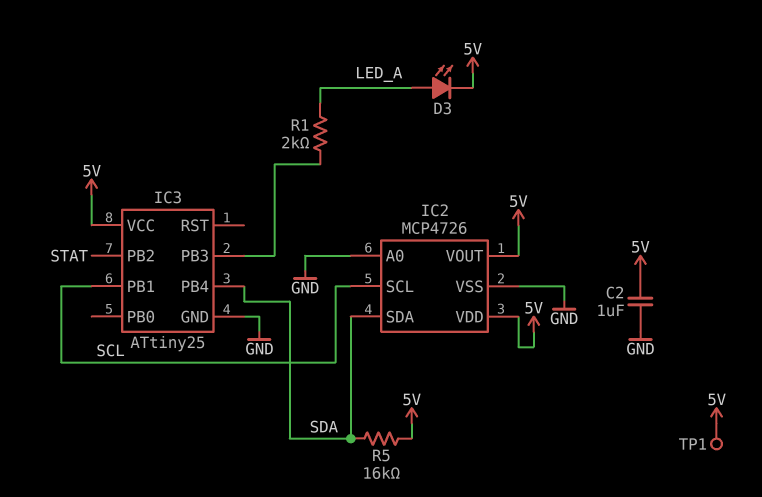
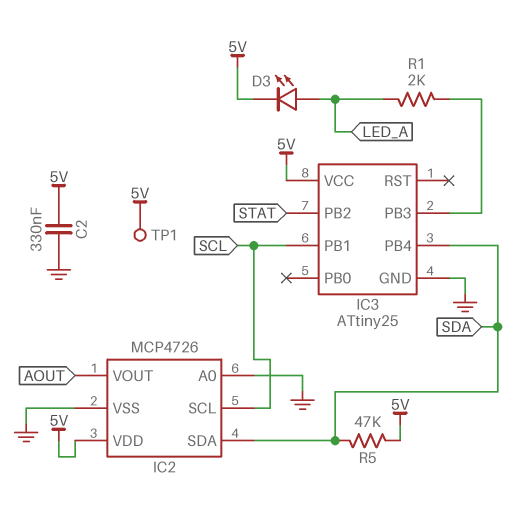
C2: 1uF (5V, GND) -> 330nF (5V, GND)
IC2 pin VOUT: 5V -> AOUT
R5: 16k (5V, SDA) -> 47k (5V, SDA)

